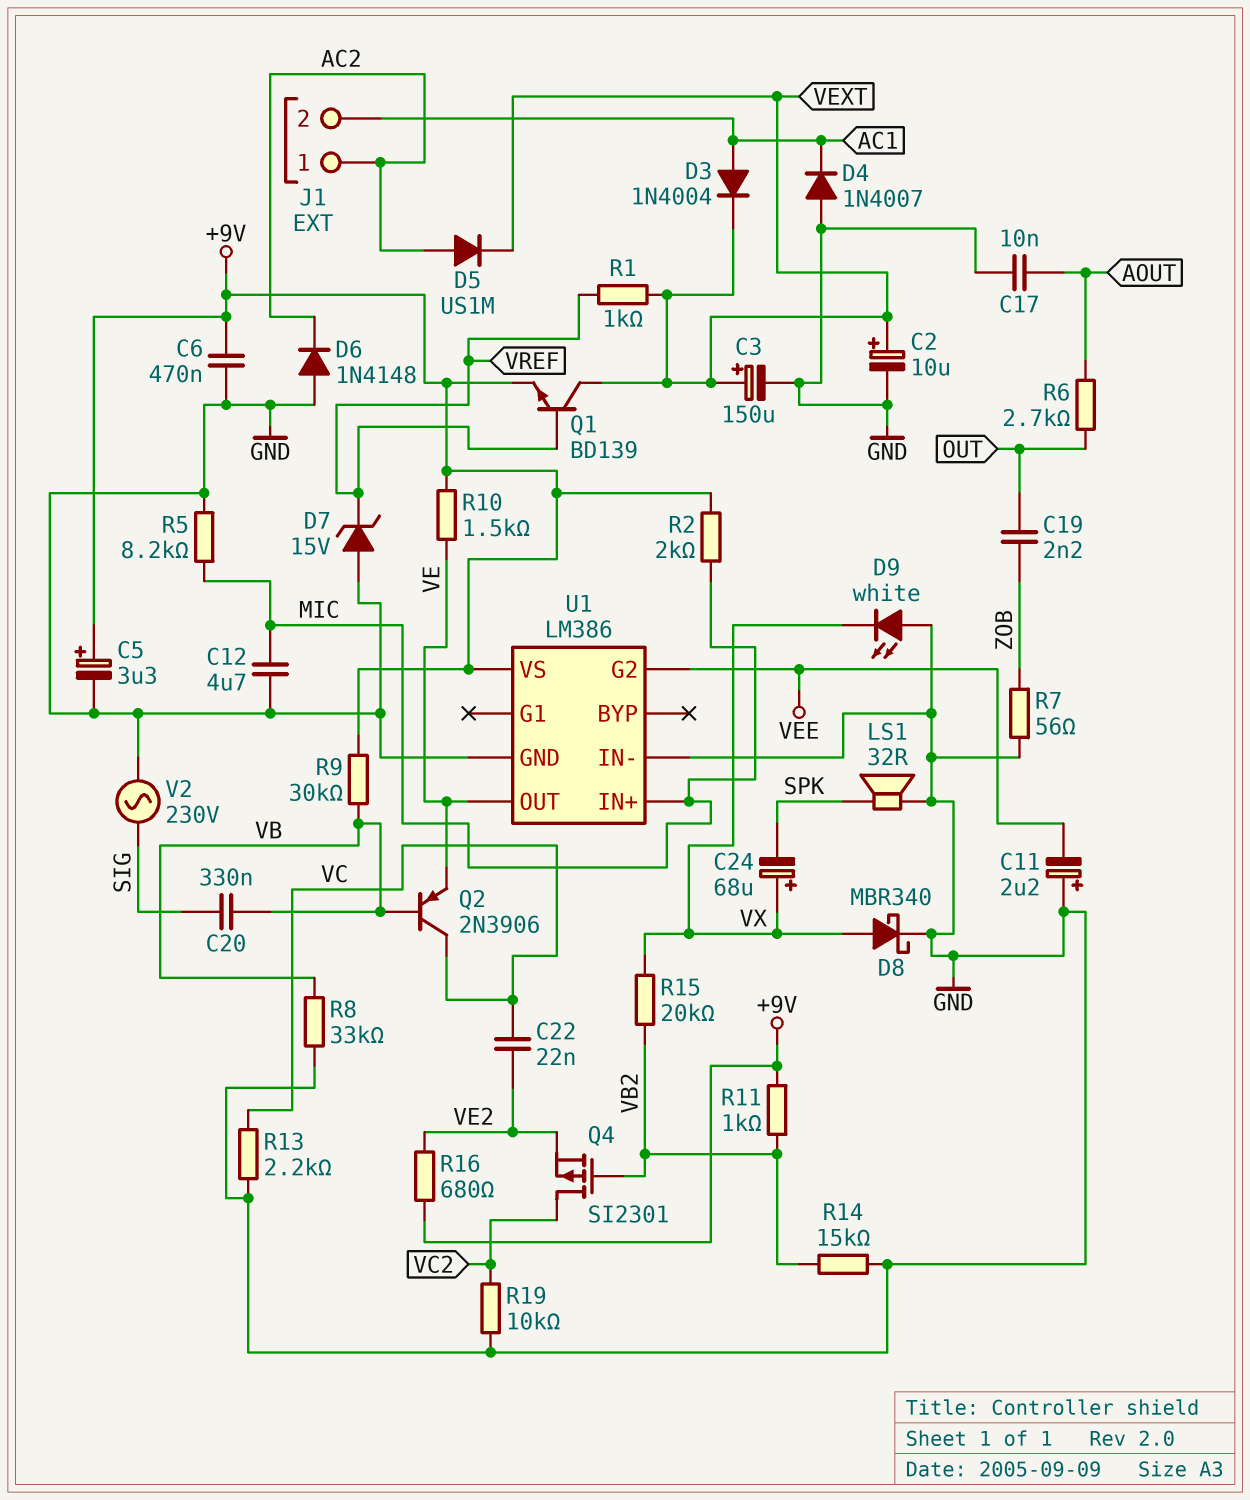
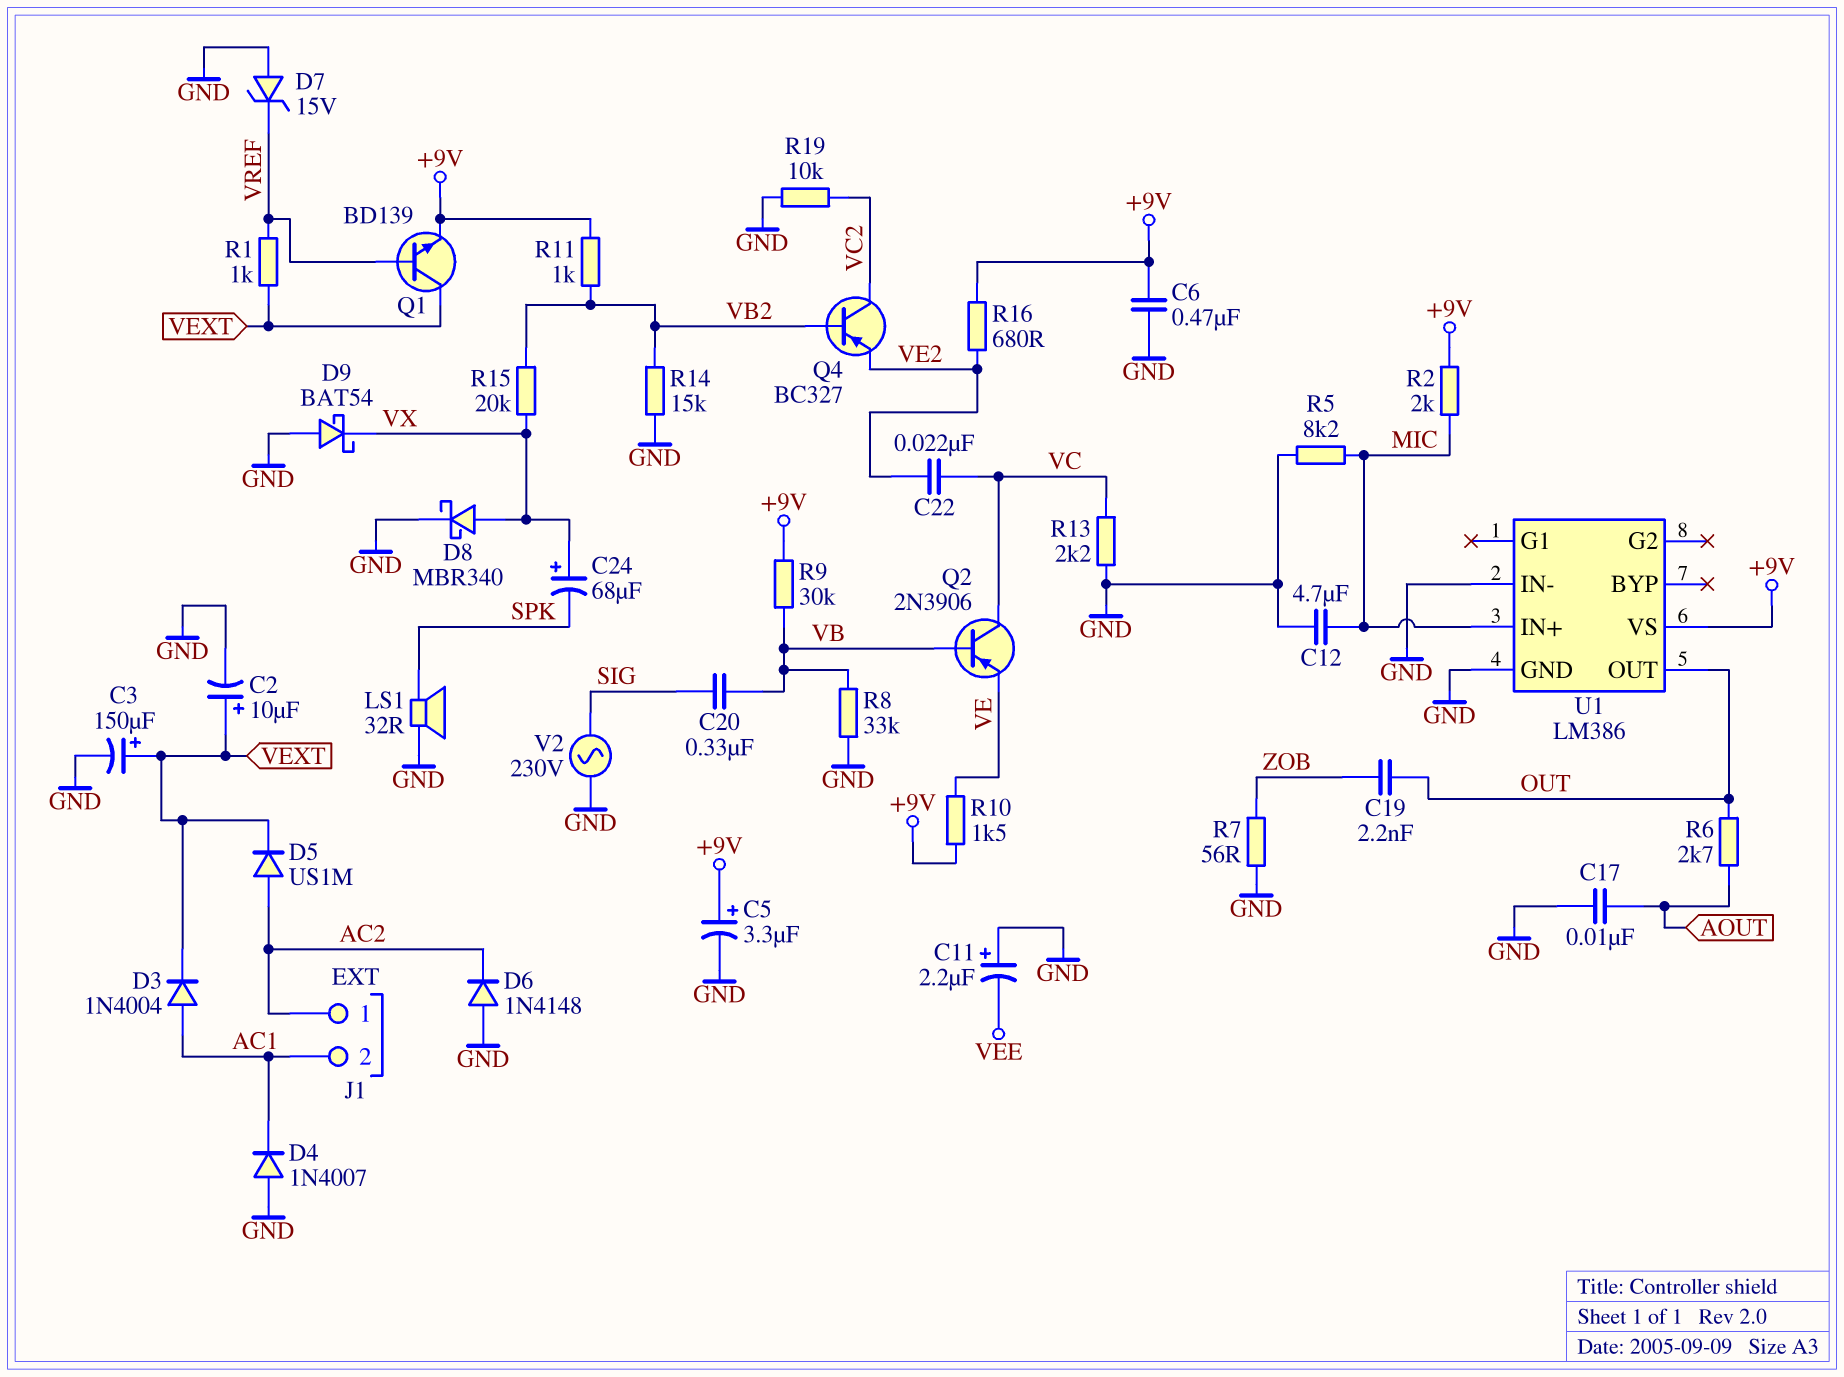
D9: LED white (A GND, K VX) -> schottky BAT54 (A GND, K VX)
Q4: PMOS SI2301 (G VB2, D VC2, S VE2) -> PNP BC327 (B VB2, C VC2, E VE2)
U1 pin G2: VEE -> none
U1 pin OUT: VE -> OUT

